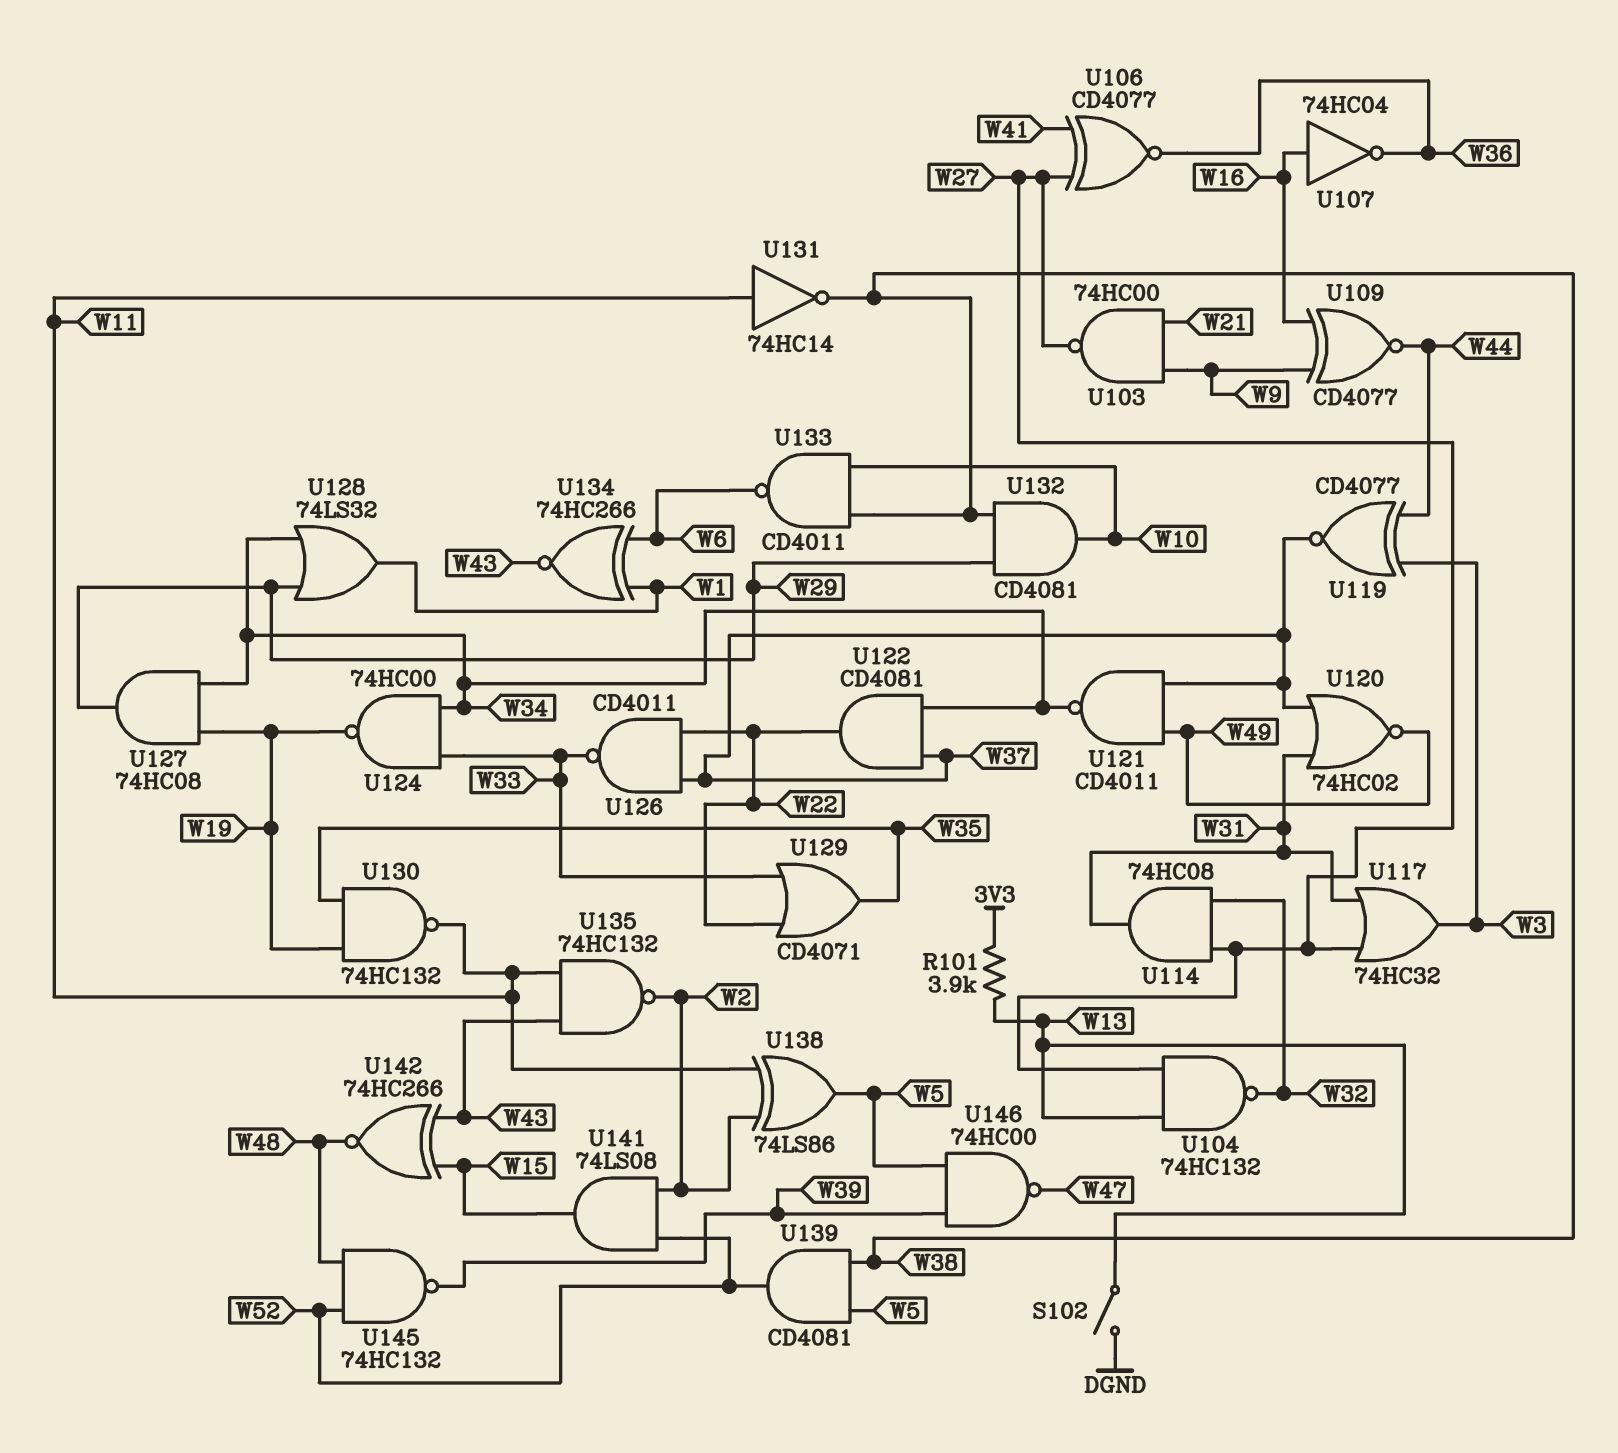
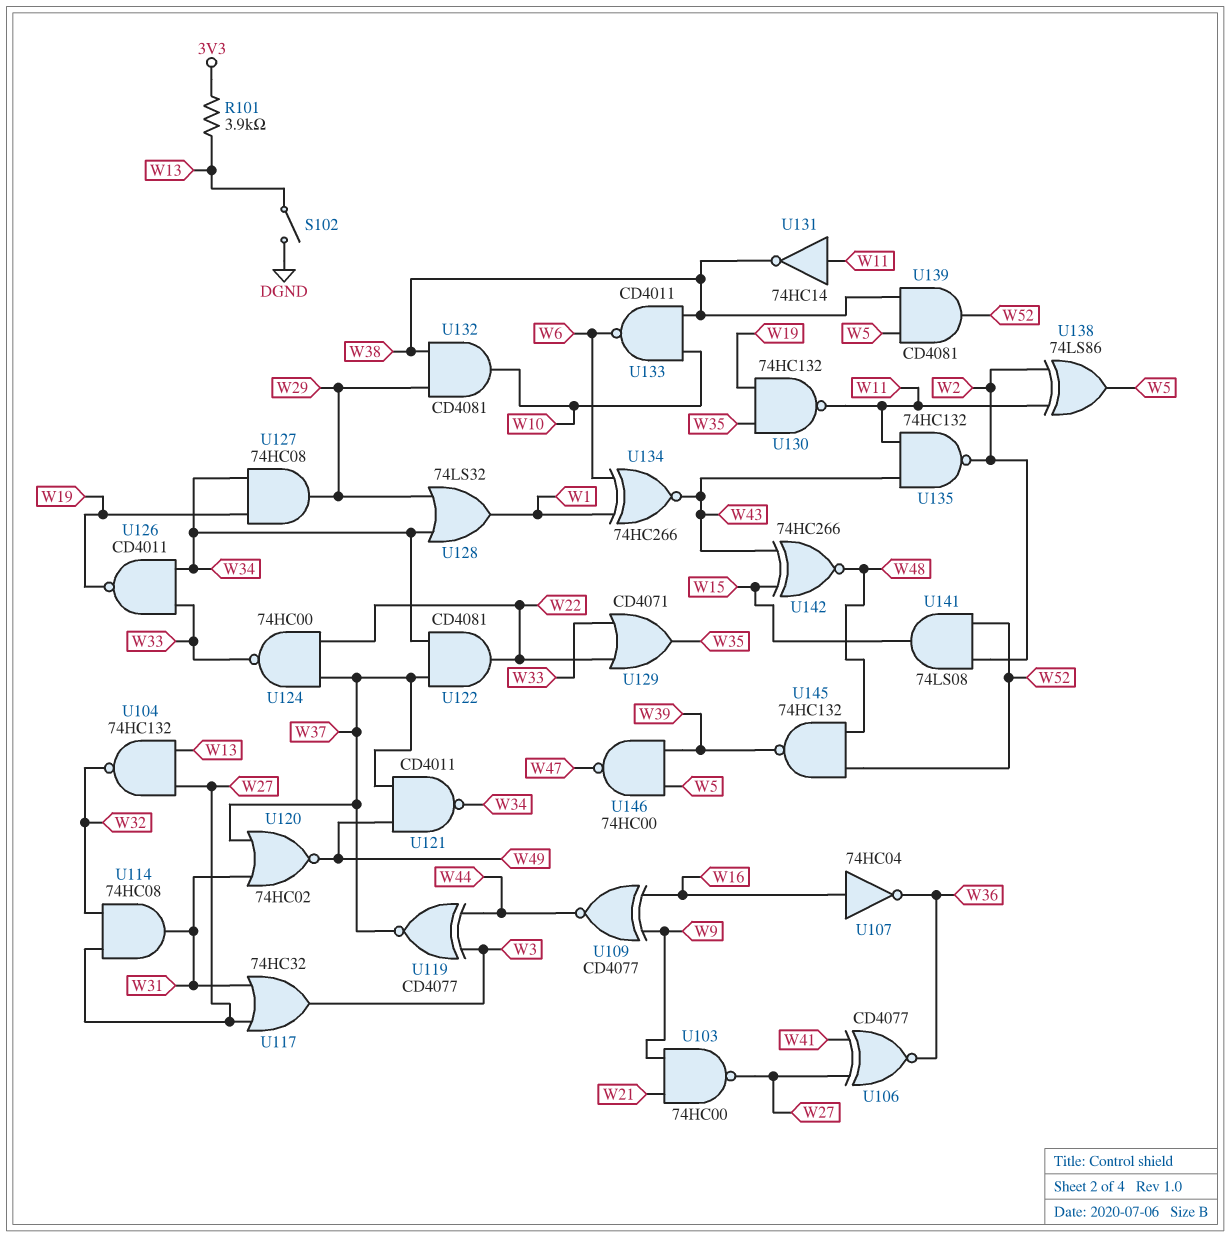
U124: NAND 74HC00 (in W33, in W34, out W19) -> NAND 74HC00 (in W22, in W37, out W33)
U126: NAND CD4011 (in W22, in W37, out W33) -> NAND CD4011 (in W33, in W34, out W19)

